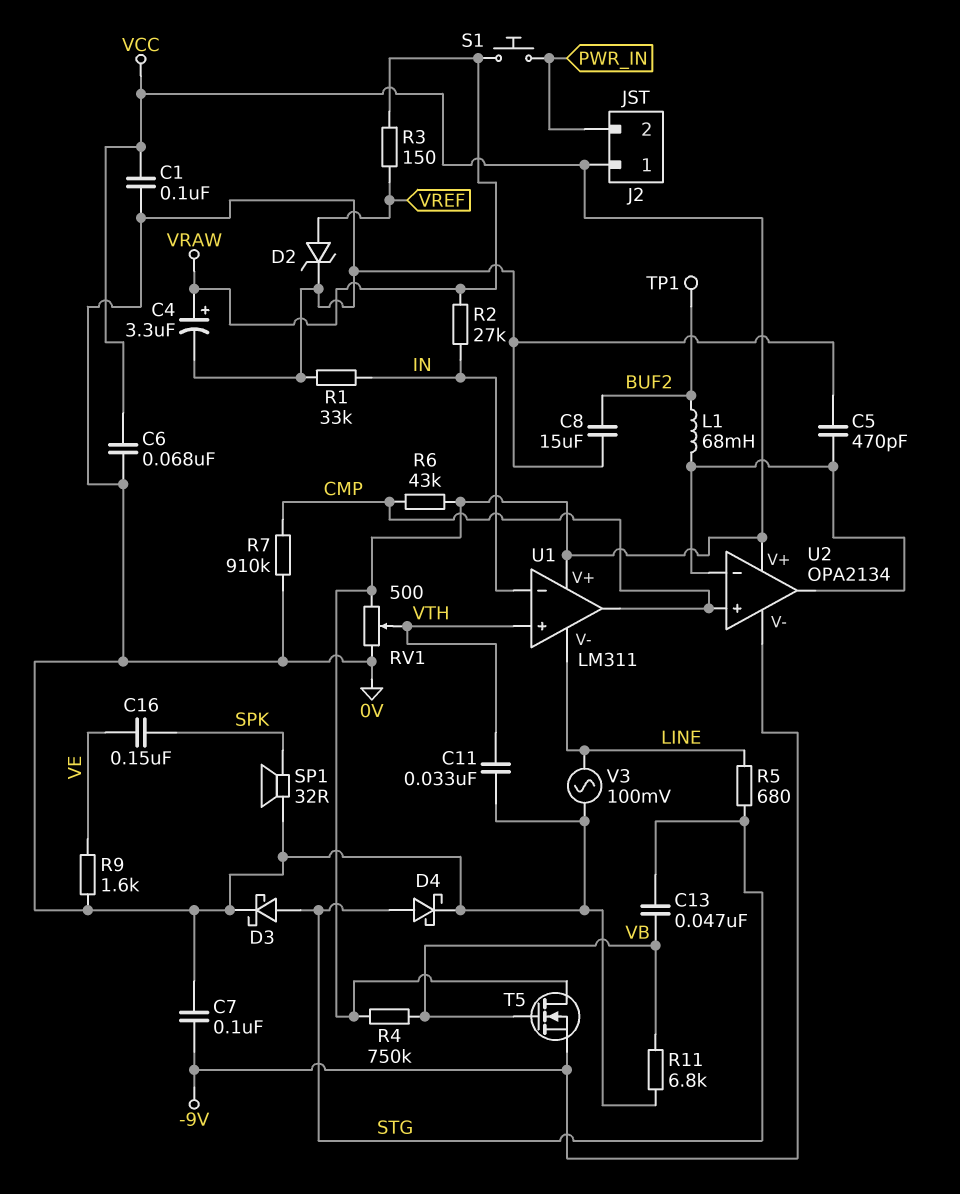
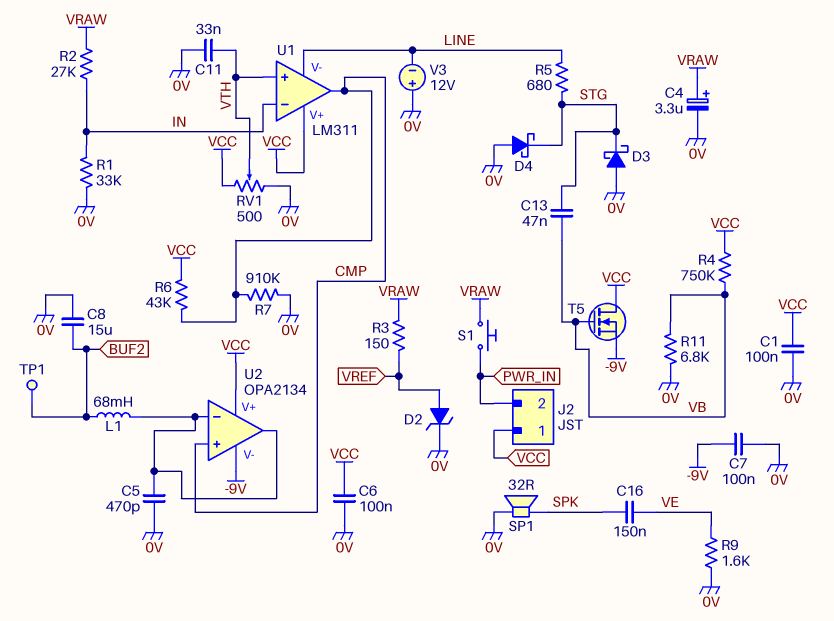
C6: 68nF (0V, VCC) -> 100nF (0V, VCC)
D3: schottky (A STG, K 0V) -> schottky (A 0V, K STG)
D4: schottky (A STG, K 0V) -> schottky (A 0V, K STG)
V3: AC 100mV (0V, LINE) -> 12V (plus 0V, minus LINE)

